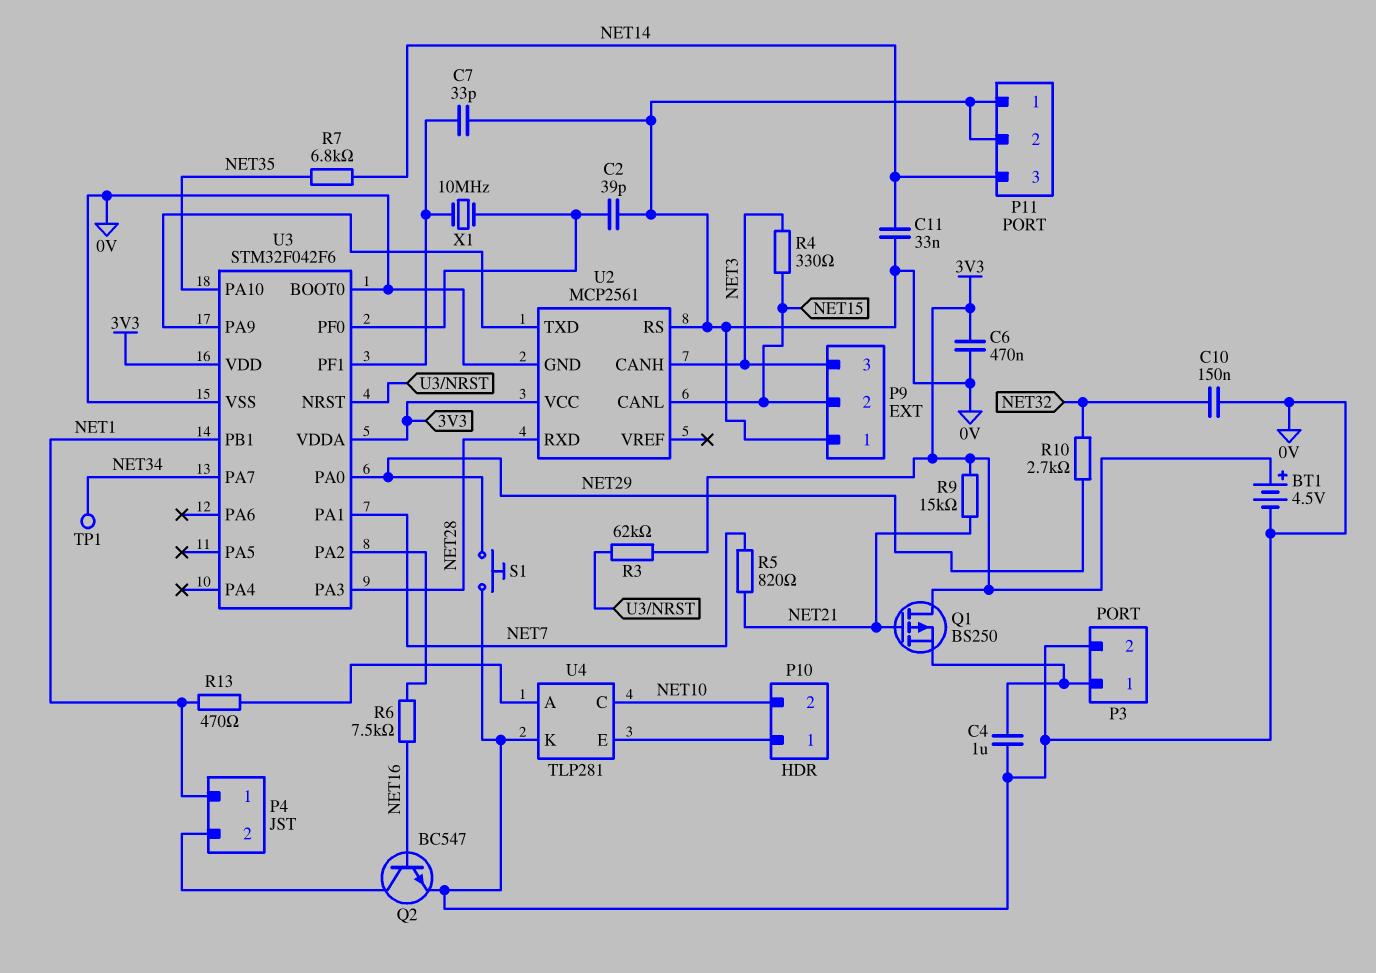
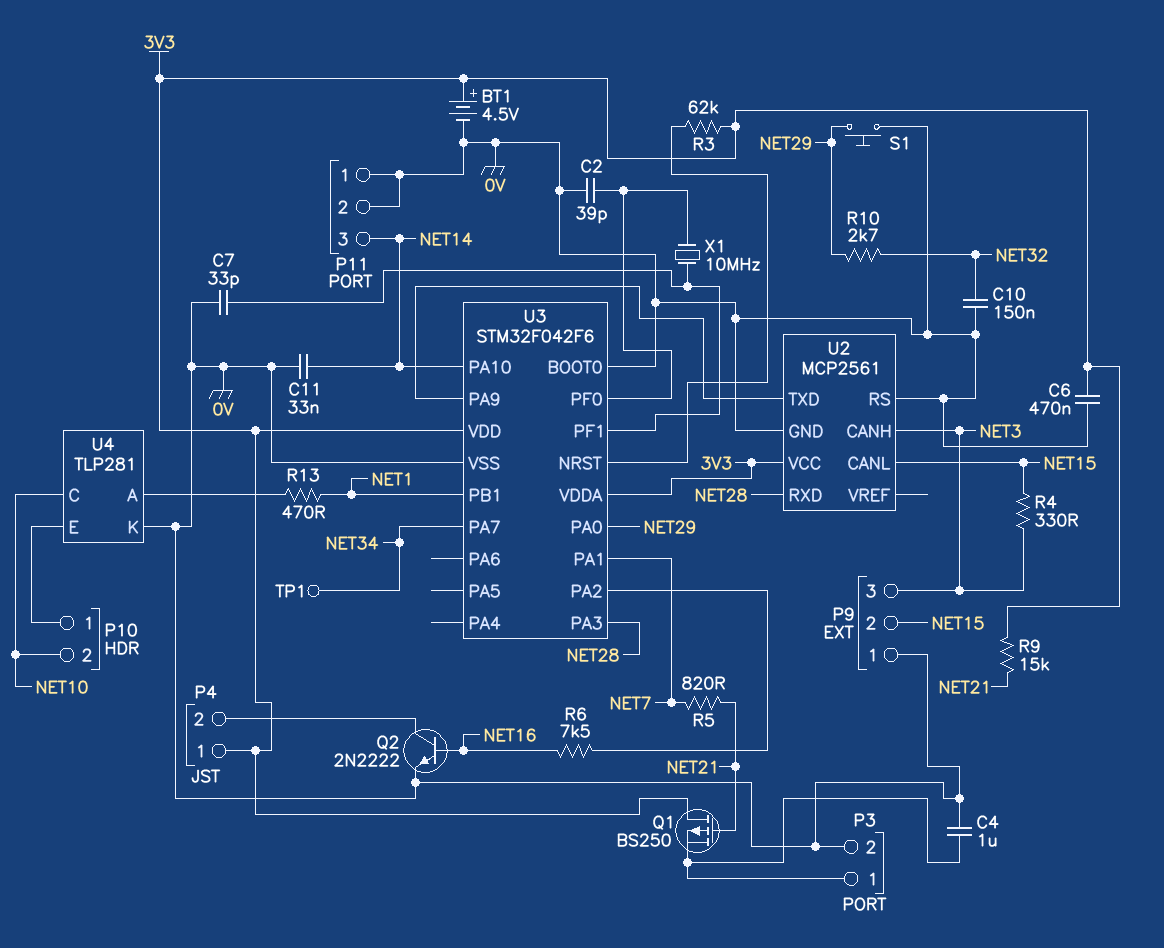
P4 pin 1: NET1 -> 3V3
Q2: NPN BC547 (B NET16, C P4/2, E 0V) -> NPN 2N2222 (B NET16, C P4/2, E 0V)
R7: 6.8k (NET14, NET35) -> none
U3 pin PA10: NET35 -> NET14

